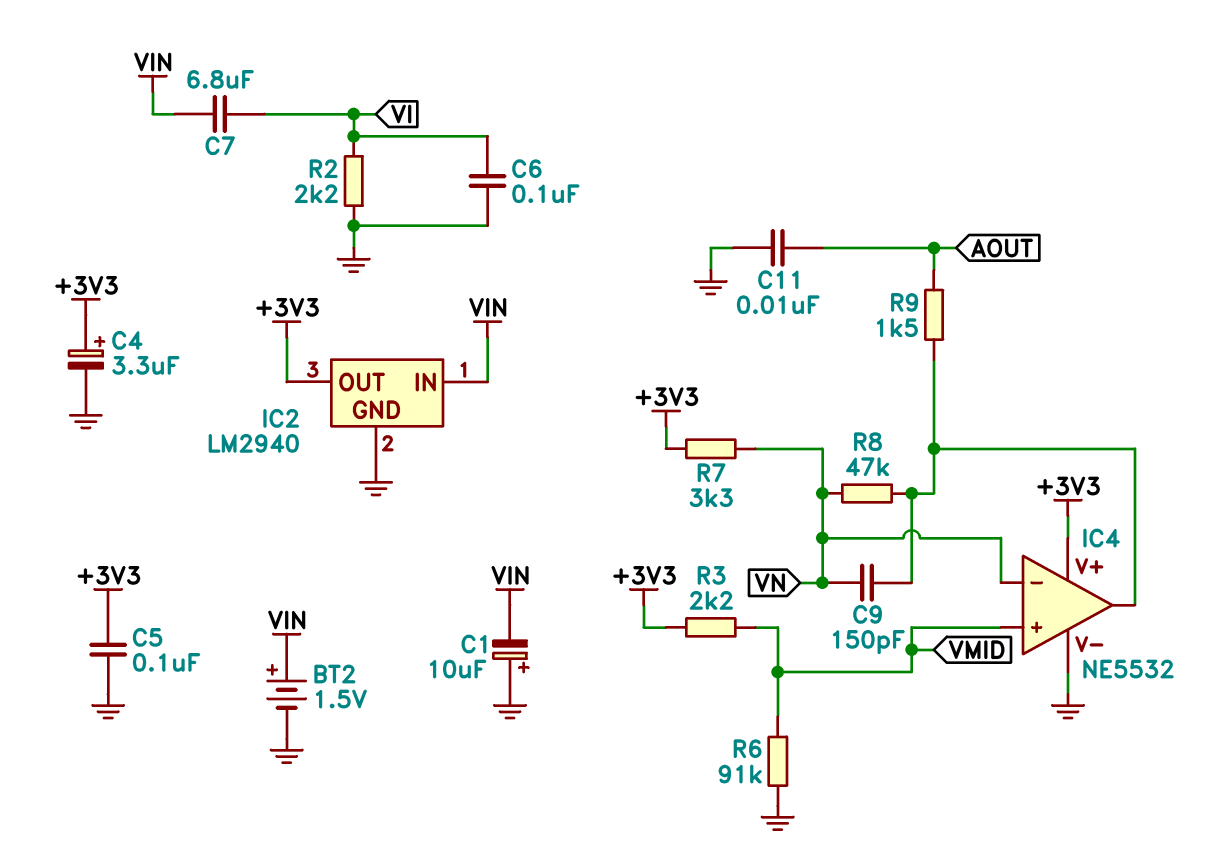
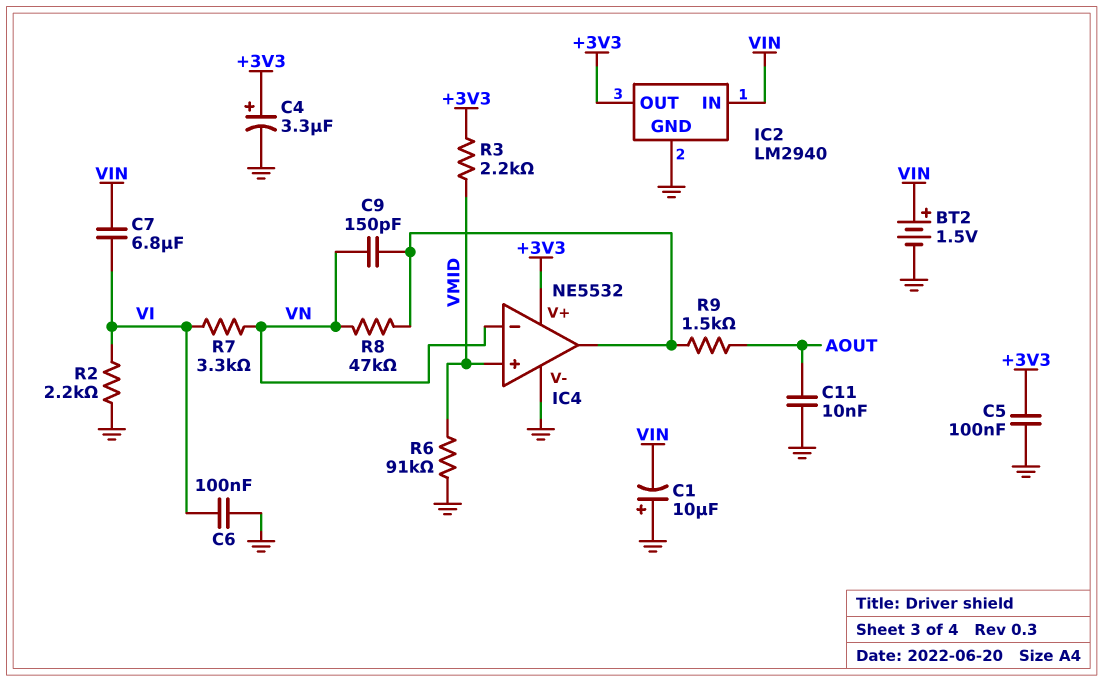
R7: 3.3k (+3V3, VN) -> 3.3k (VI, VN)

